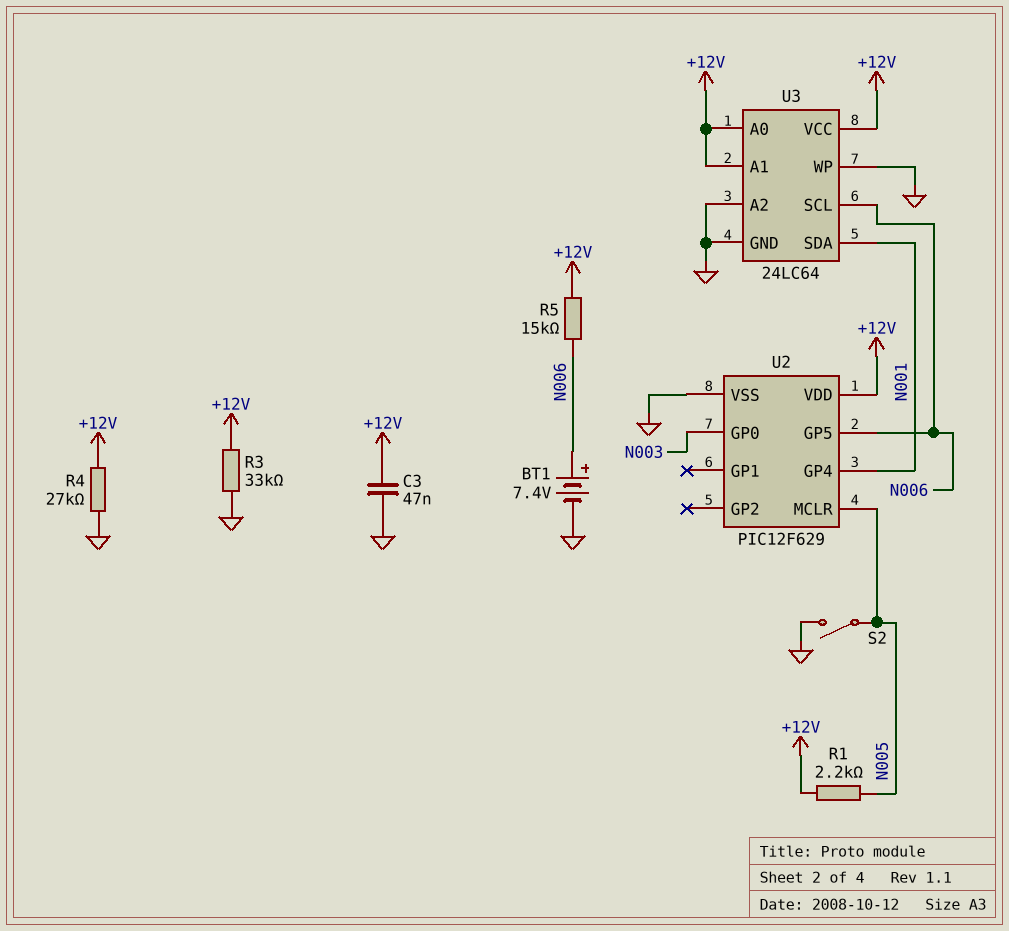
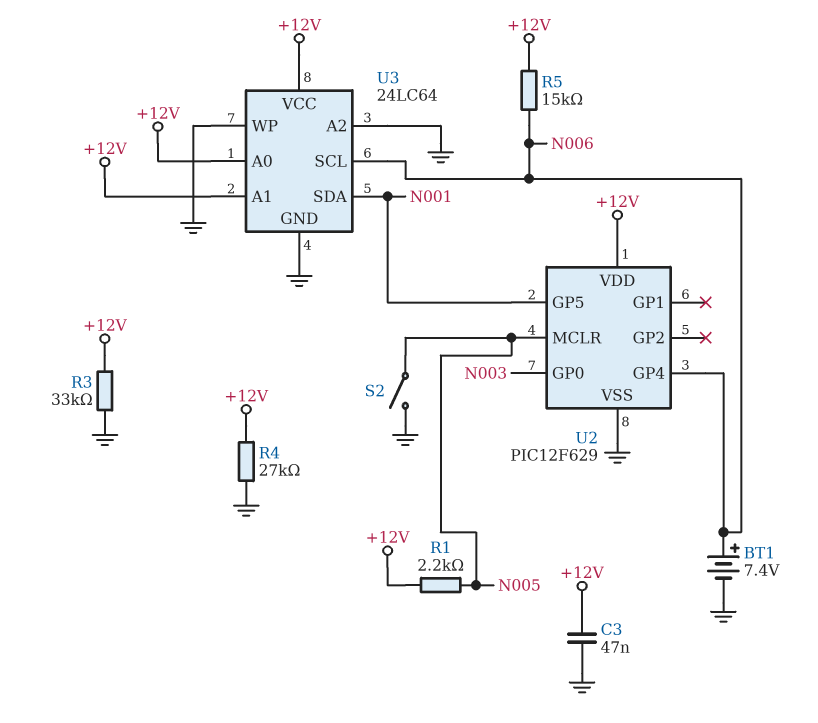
U2 pin GP4: N001 -> N006
U2 pin GP5: N006 -> N001

